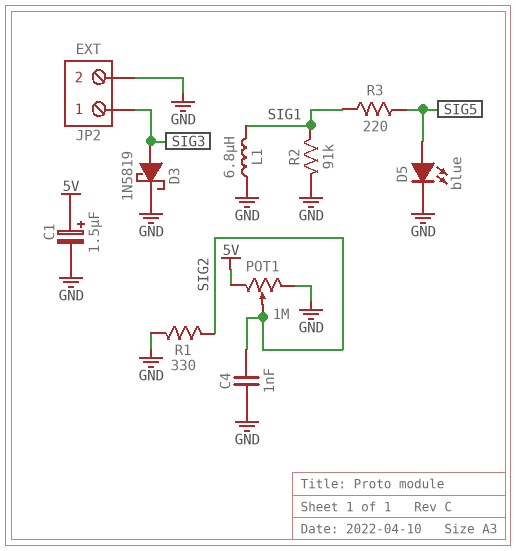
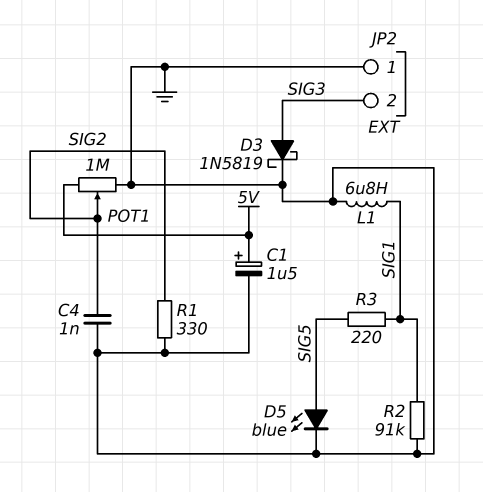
JP2 pin 1: SIG3 -> GND
JP2 pin 2: GND -> SIG3

